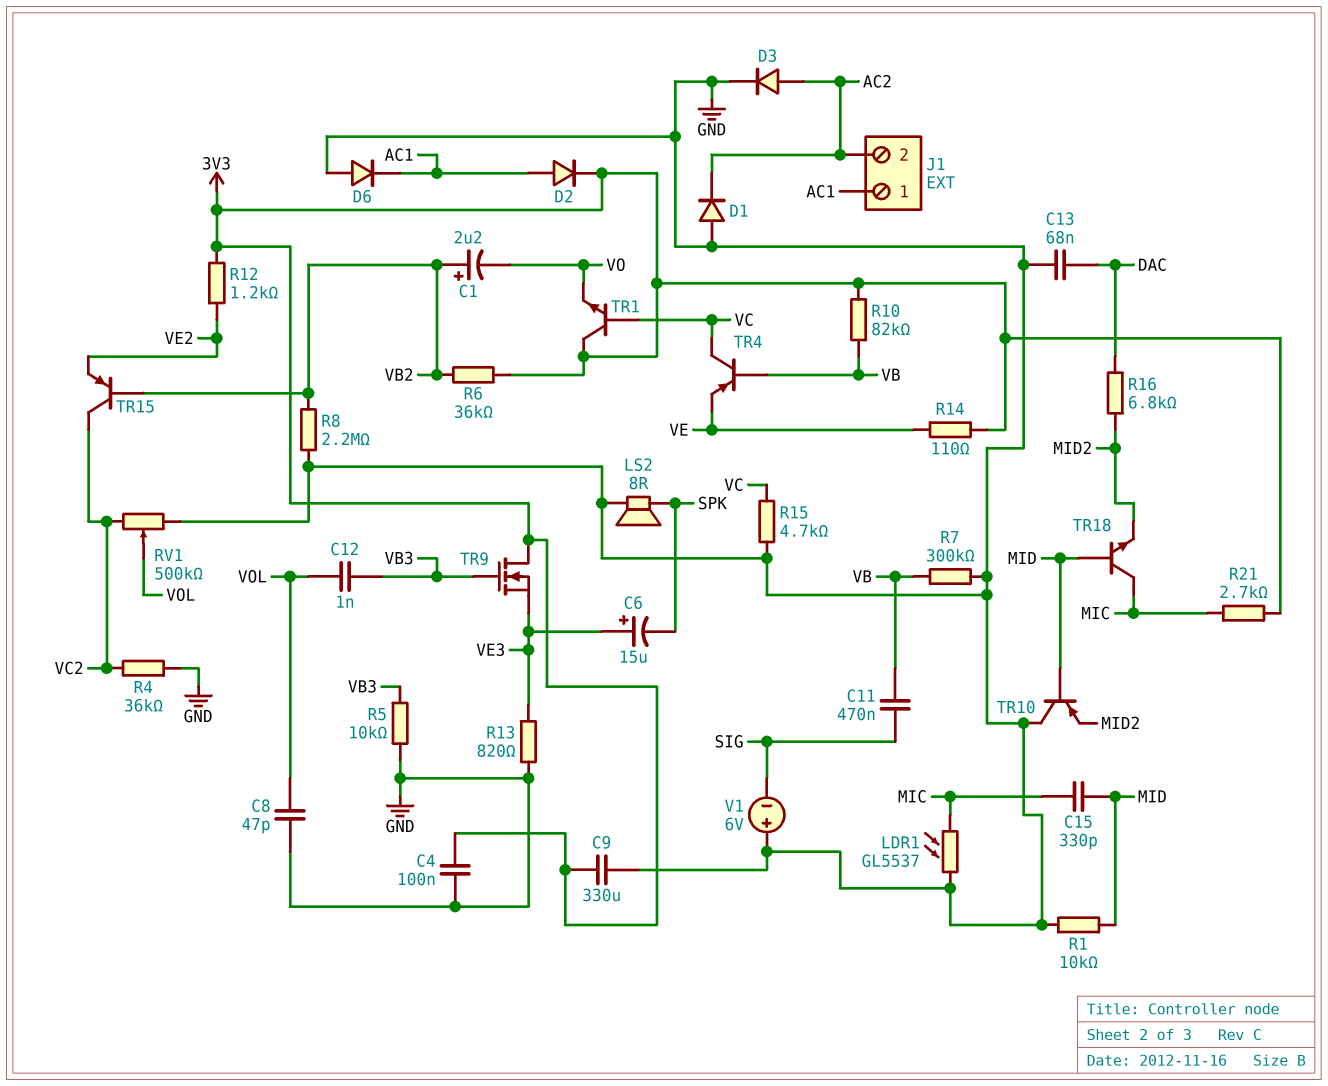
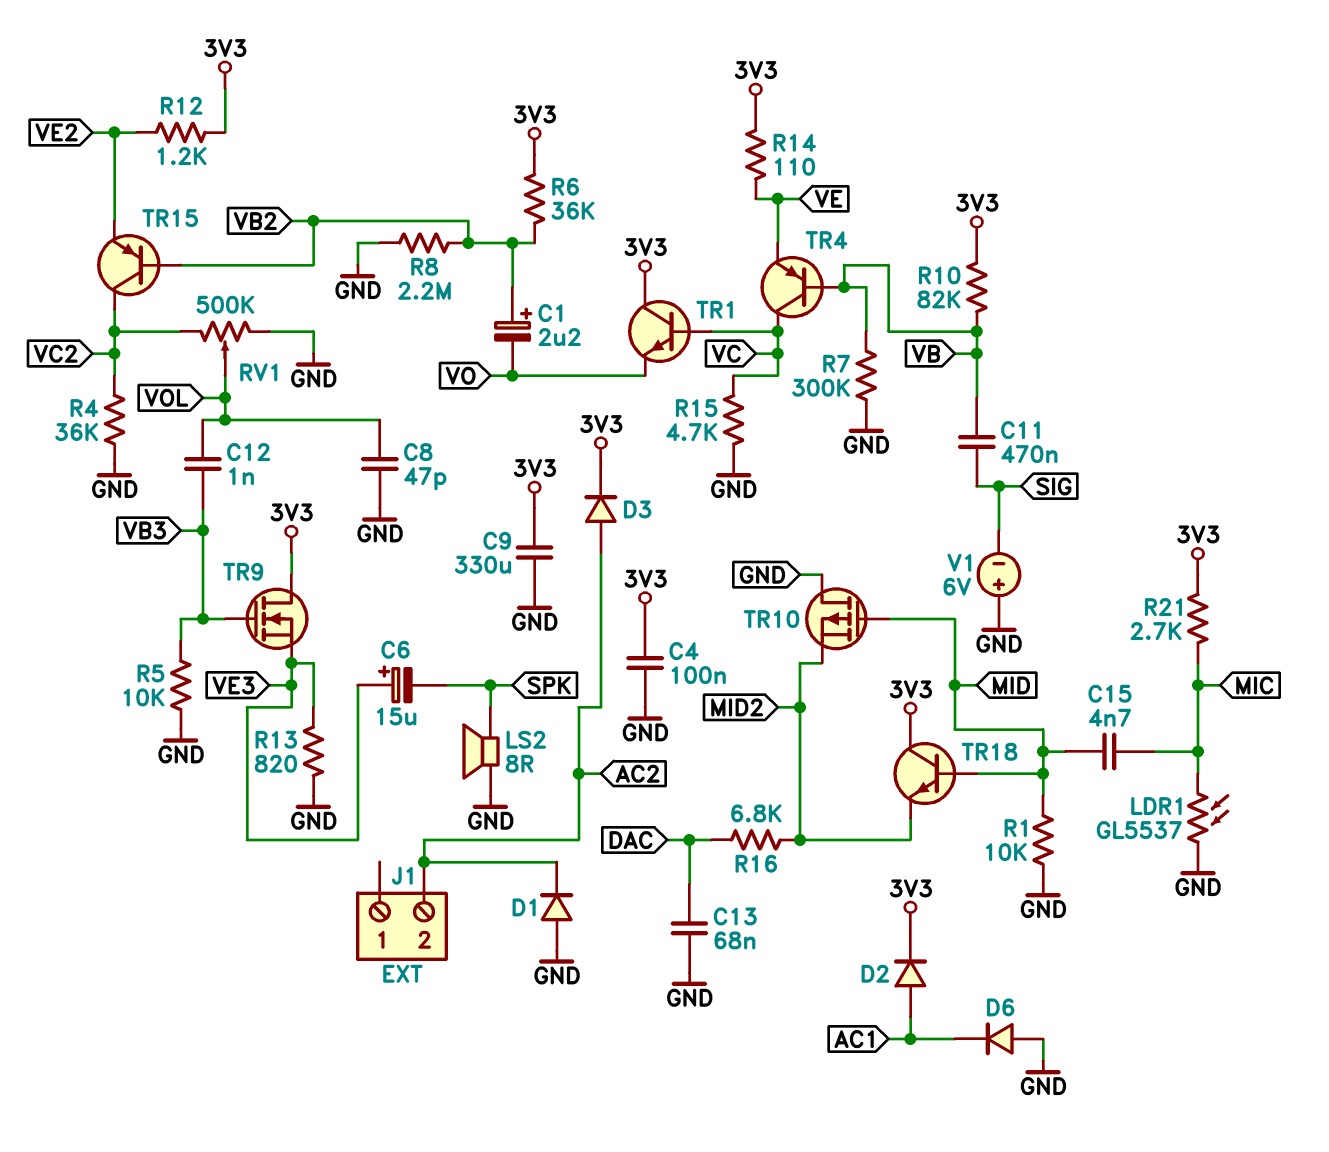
C15: 330pF (MIC, MID) -> 4.7nF (MIC, MID)
D3: diode (A AC2, K GND) -> diode (A AC2, K 3V3)
J1 pin 1: AC1 -> none
TR10: PNP (B MID, C GND, E MID2) -> PMOS (G MID, D GND, S MID2)
TR18: NPN (B MID, C MIC, E MID2) -> NPN (B MID, C 3V3, E MID2)

